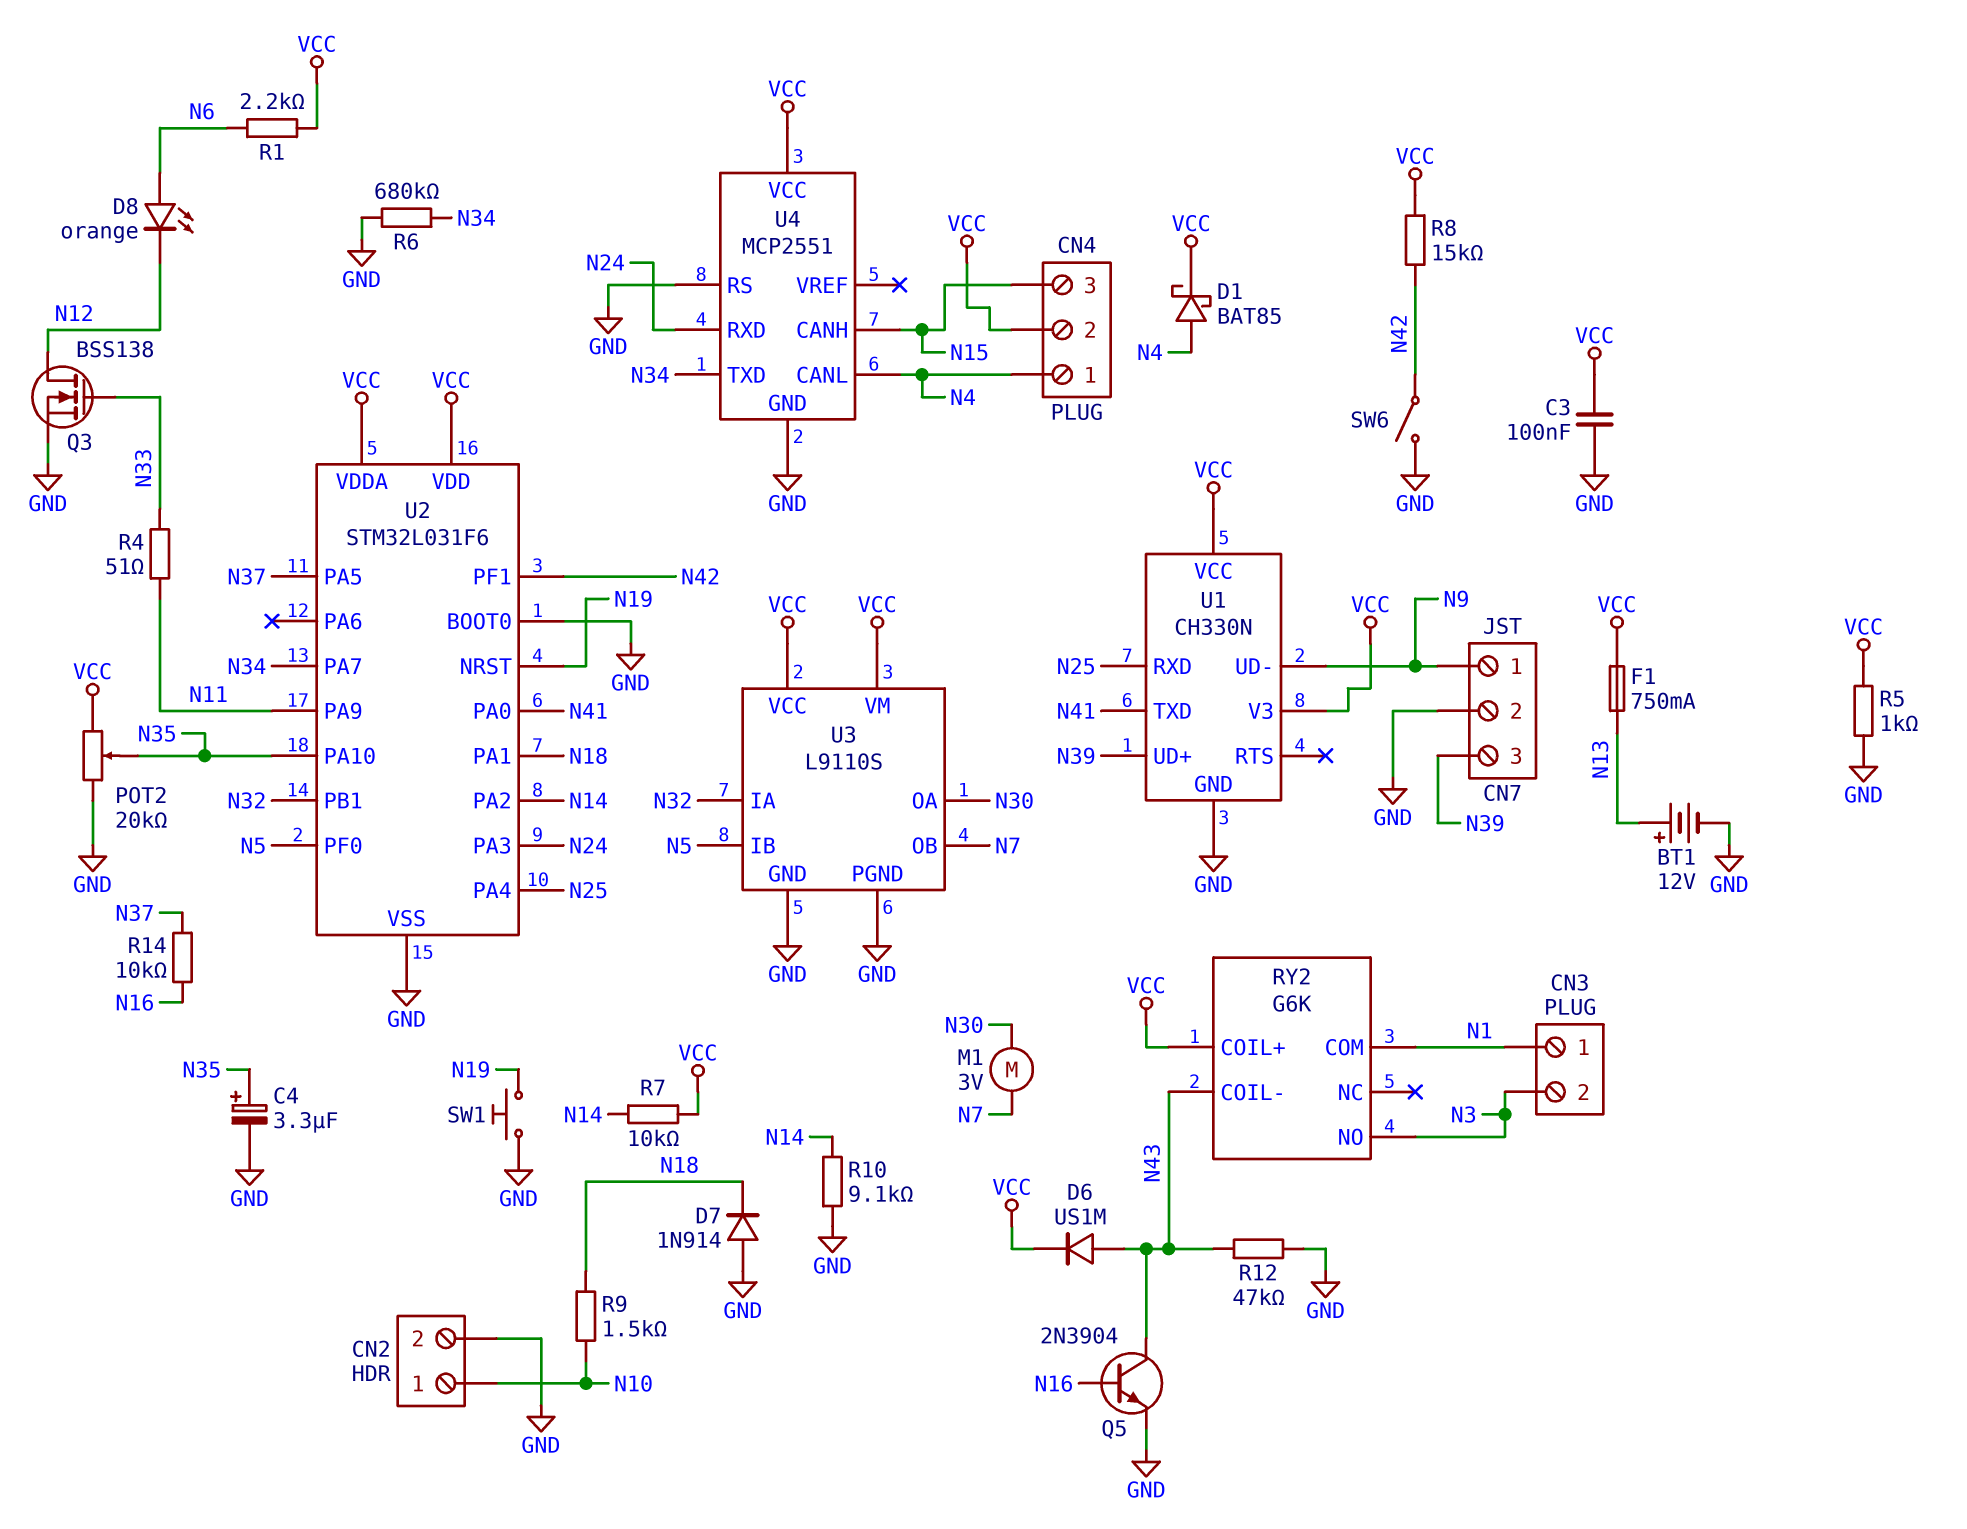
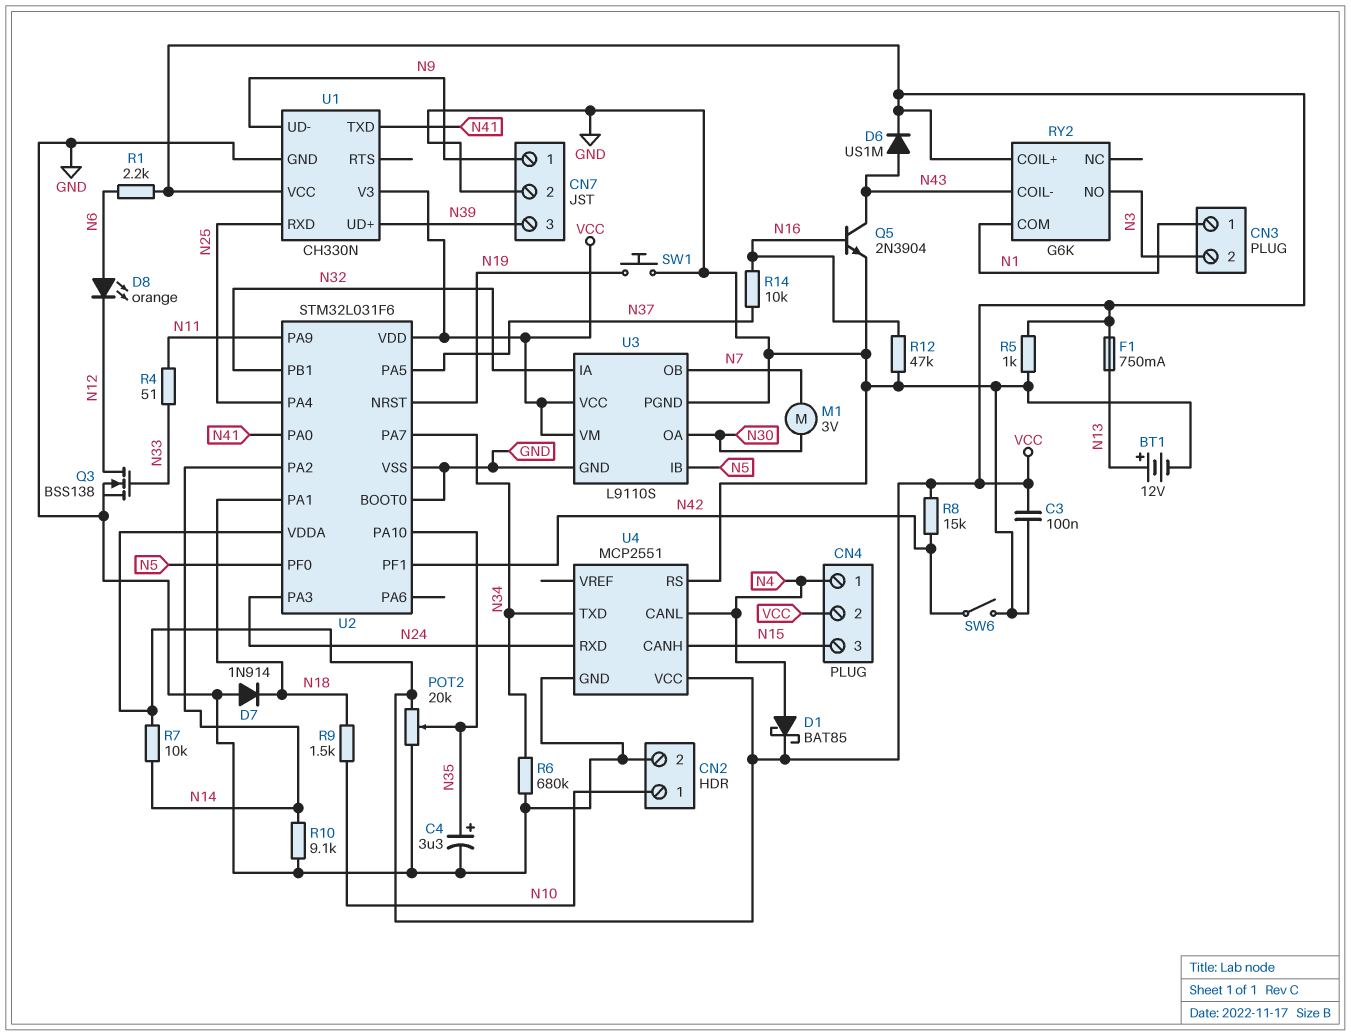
R12: 47k (GND, N43) -> 47k (GND, N16)

